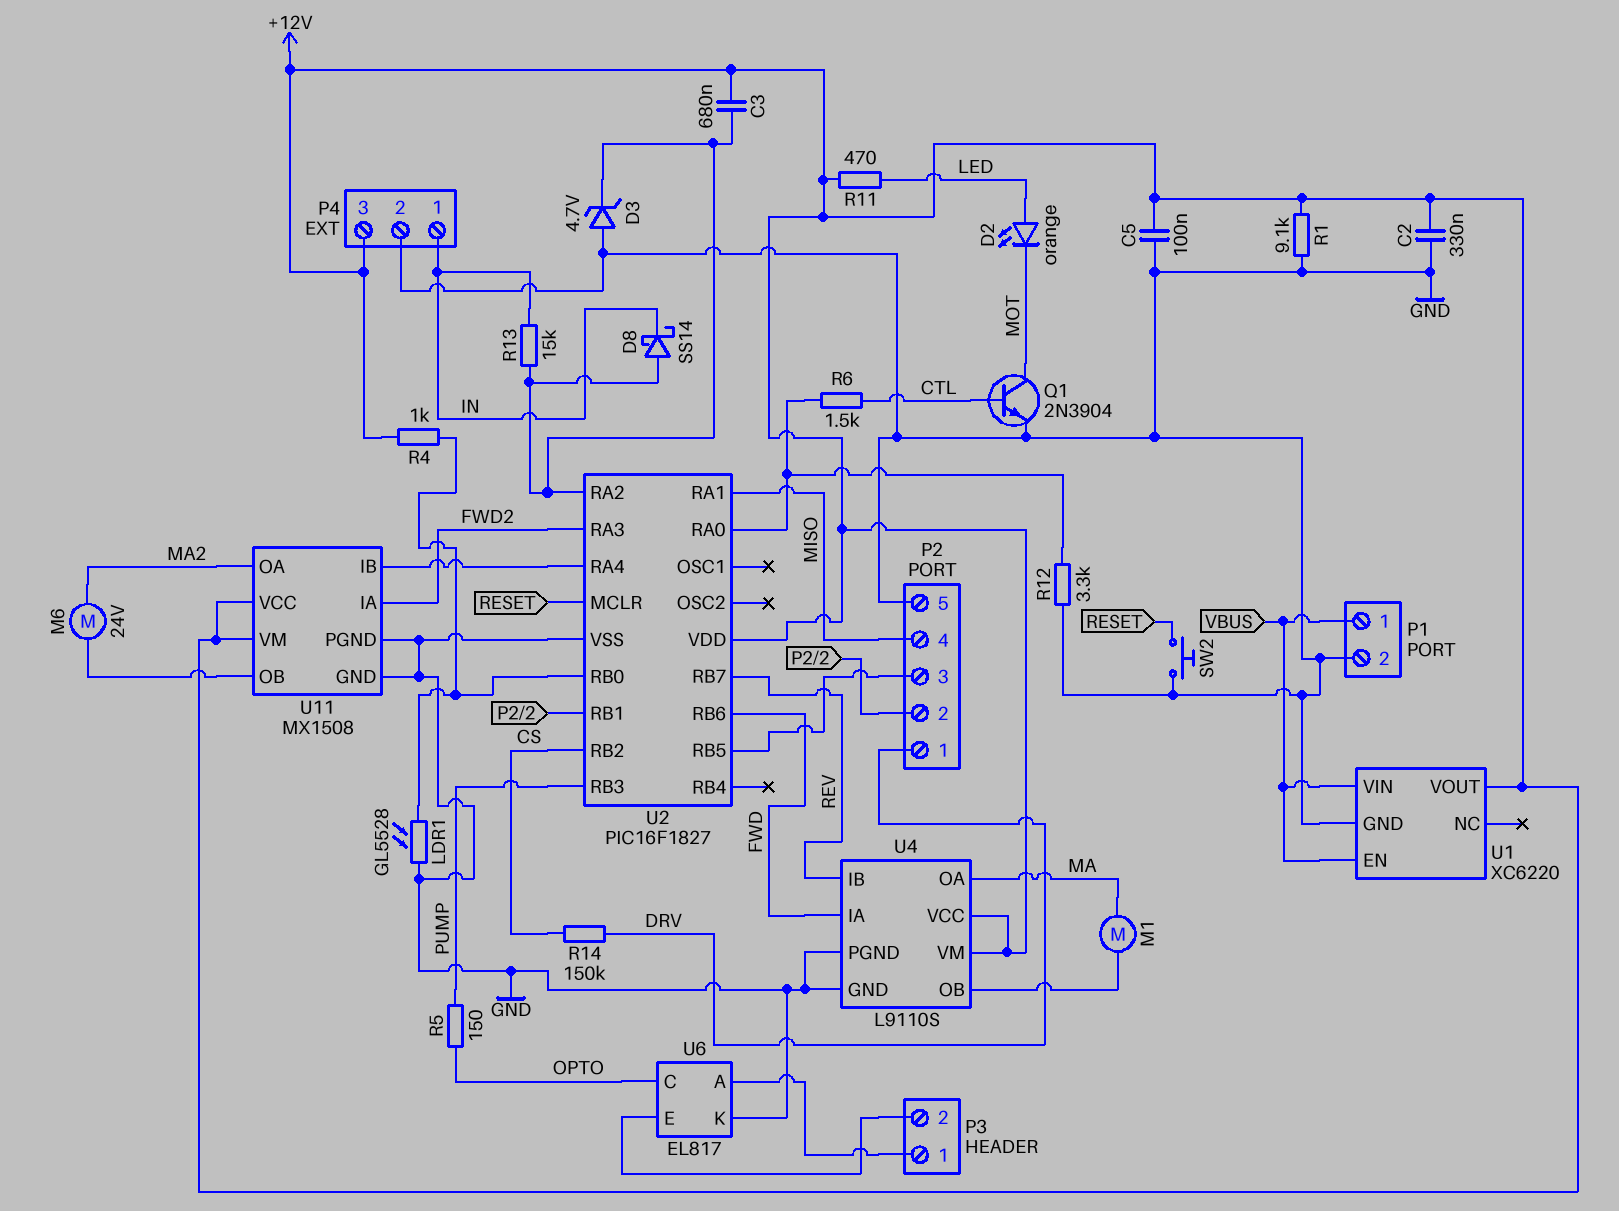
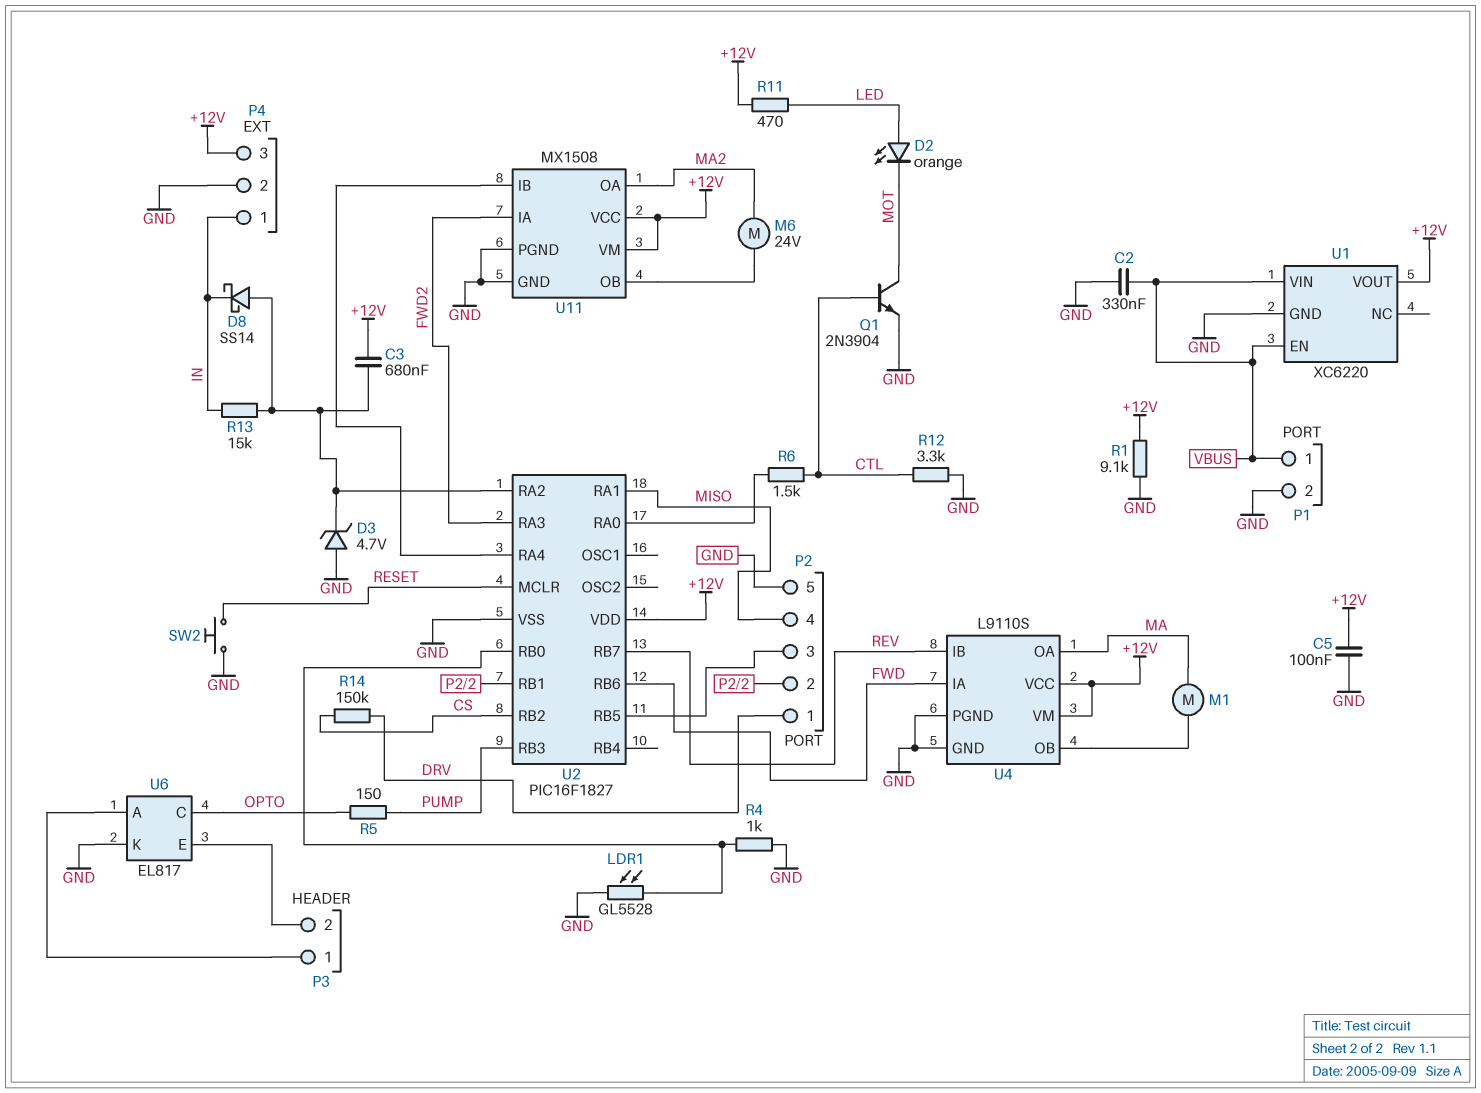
C2: 330nF (+12V, GND) -> 330nF (GND, VBUS)
R4: 1k (+12V, U2/RB0) -> 1k (GND, U2/RB0)
R12: 3.3k (GND, U2/RA0) -> 3.3k (CTL, GND)

